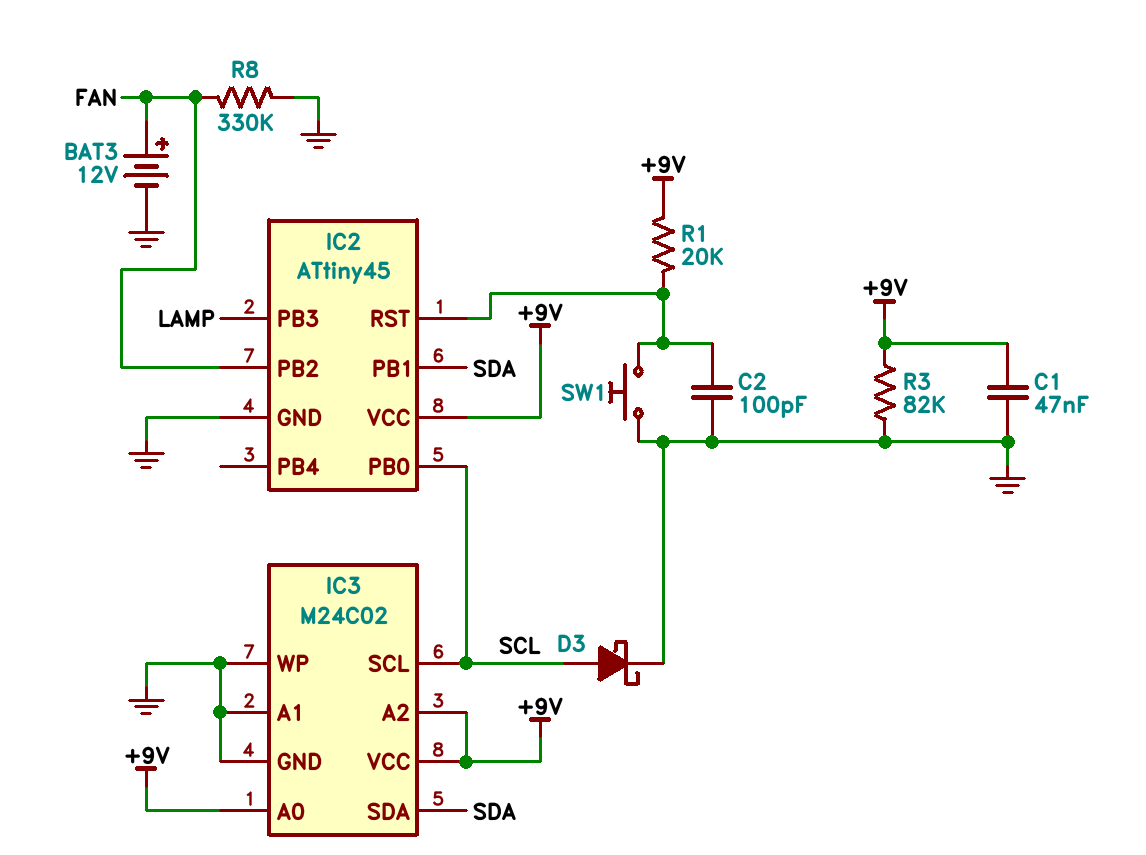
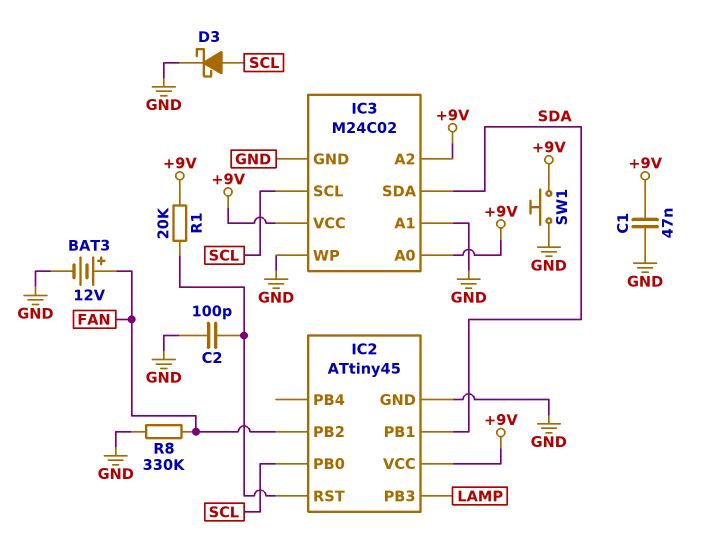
R3: 82k (+9V, GND) -> none
SW1: button (GND, IC2/RST) -> button (+9V, GND)

